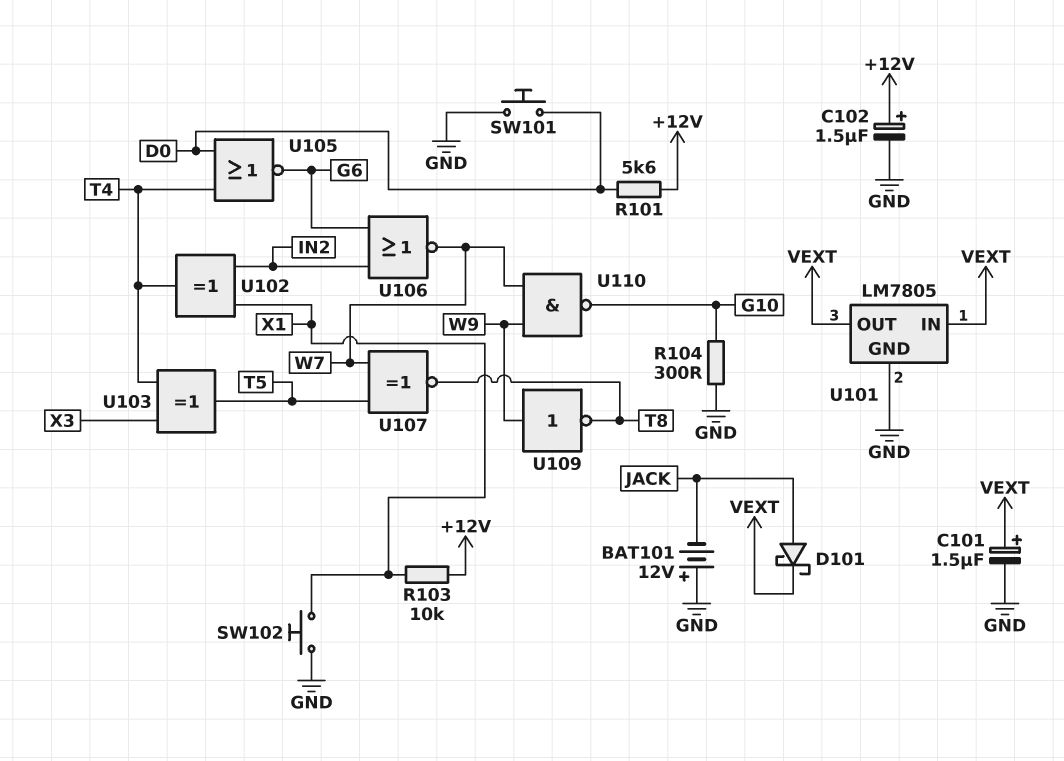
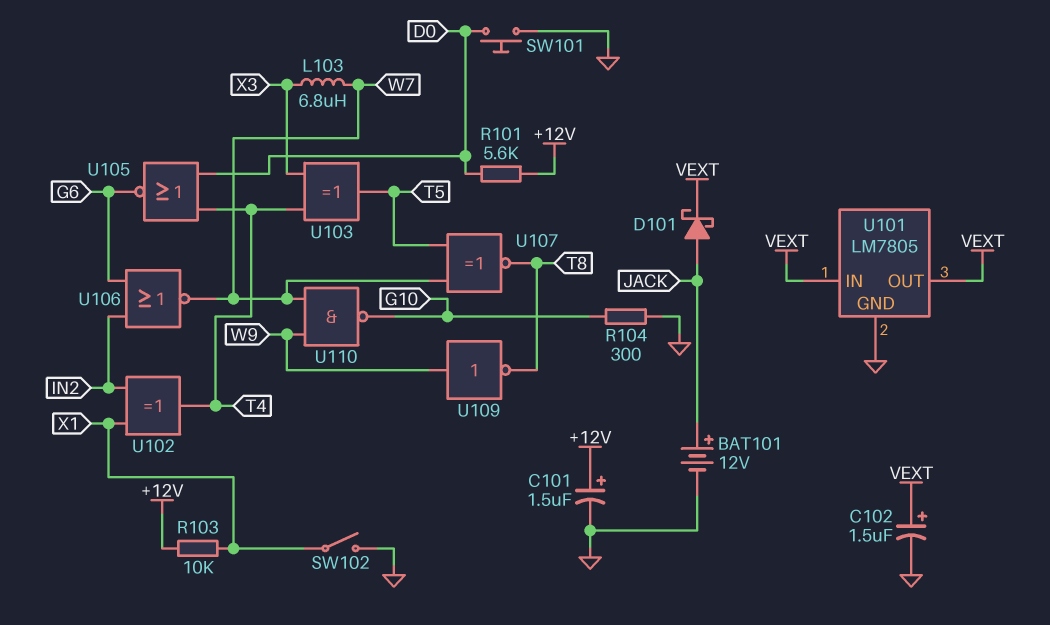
BAT101: 12V (plus GND, minus JACK) -> 12V (plus JACK, minus GND)
C101: 1.5uF (plus VEXT, minus GND) -> 1.5uF (plus +12V, minus GND)
C102: 1.5uF (plus +12V, minus GND) -> 1.5uF (plus VEXT, minus GND)
L103: none -> 6.8uH (W7, X3)
SW102: button (GND, X1) -> switch (GND, X1)

